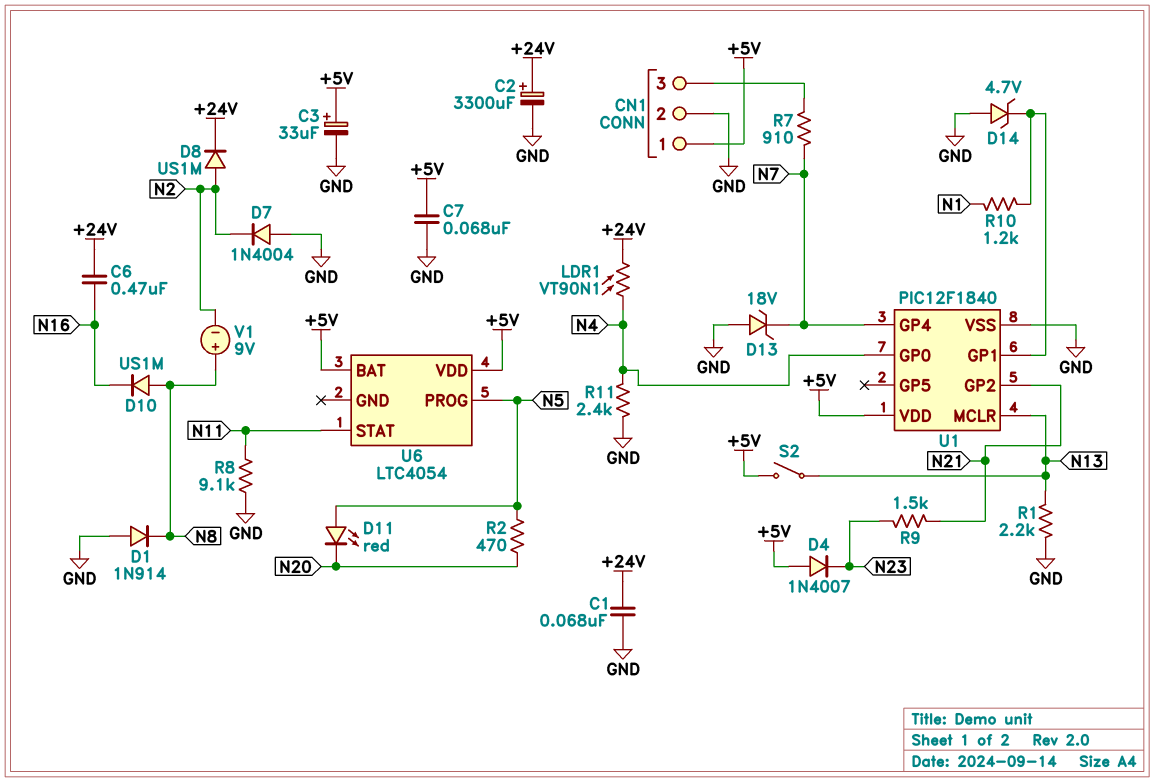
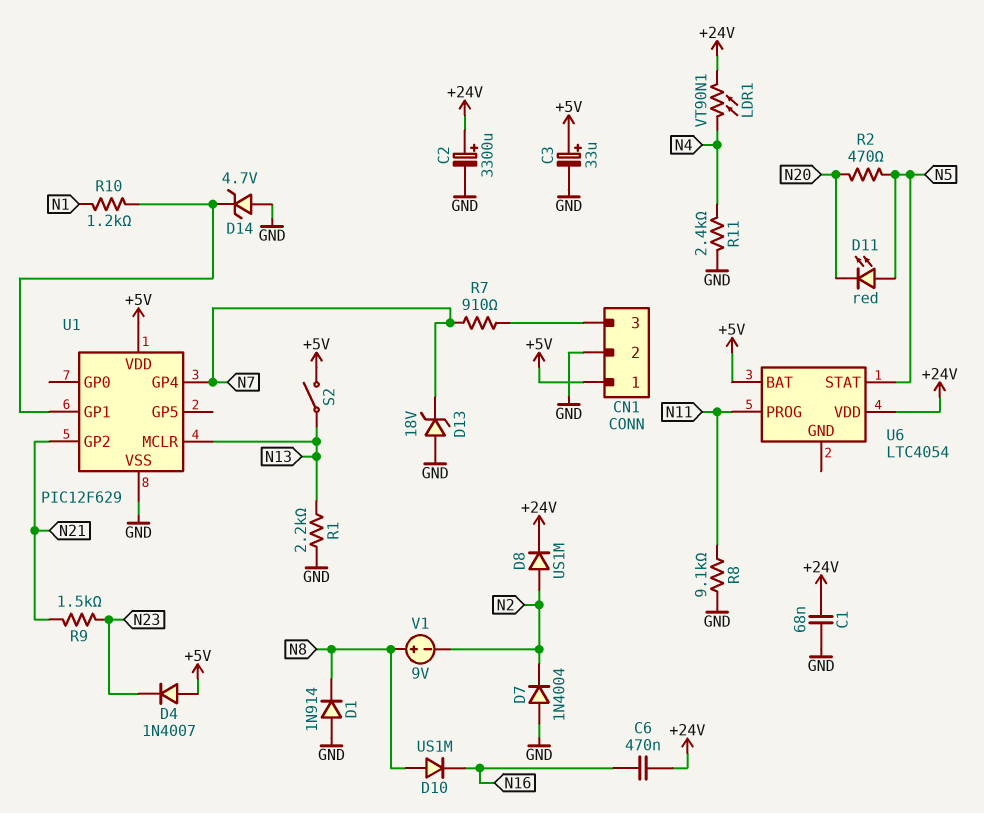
C7: 68nF (+5V, GND) -> none
U1: PIC12F1840 -> PIC12F629
U1 pin GP0: N4 -> none
U6 pin PROG: N5 -> N11
U6 pin STAT: N11 -> N5
U6 pin VDD: +5V -> +24V

